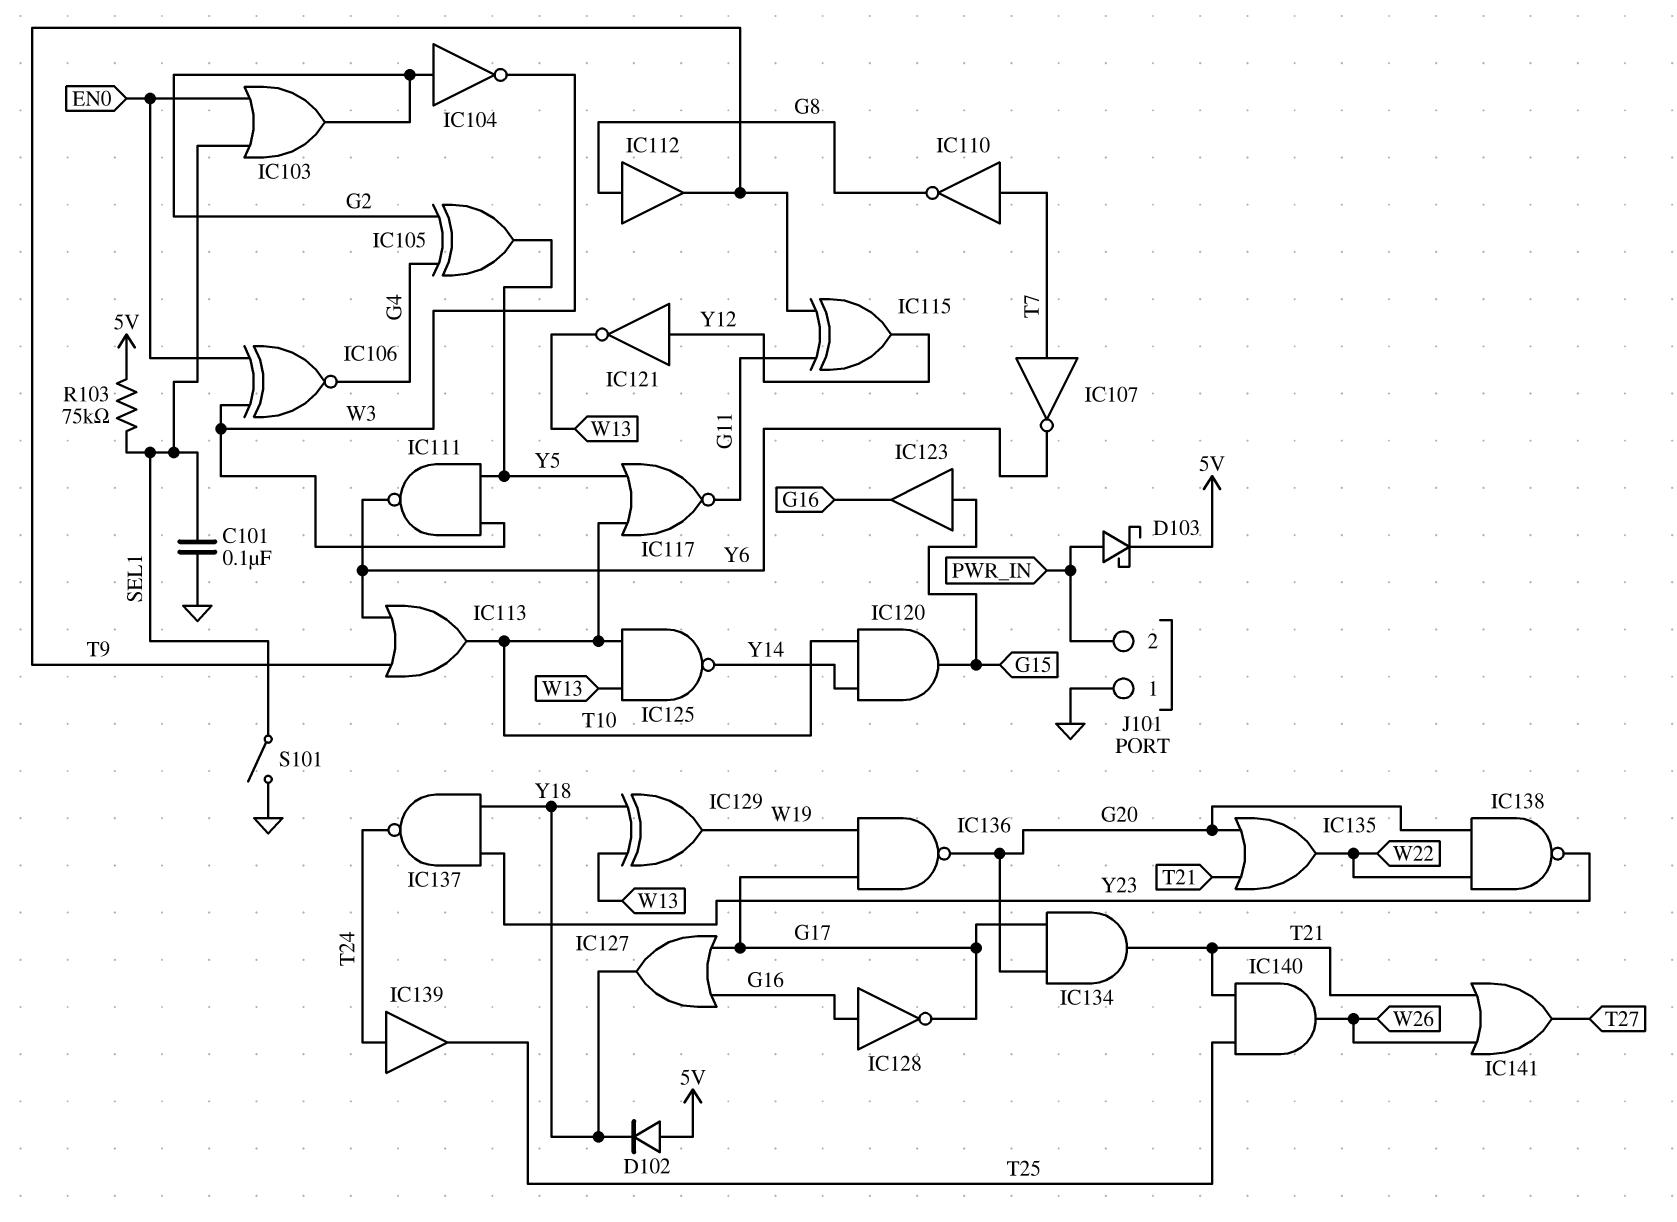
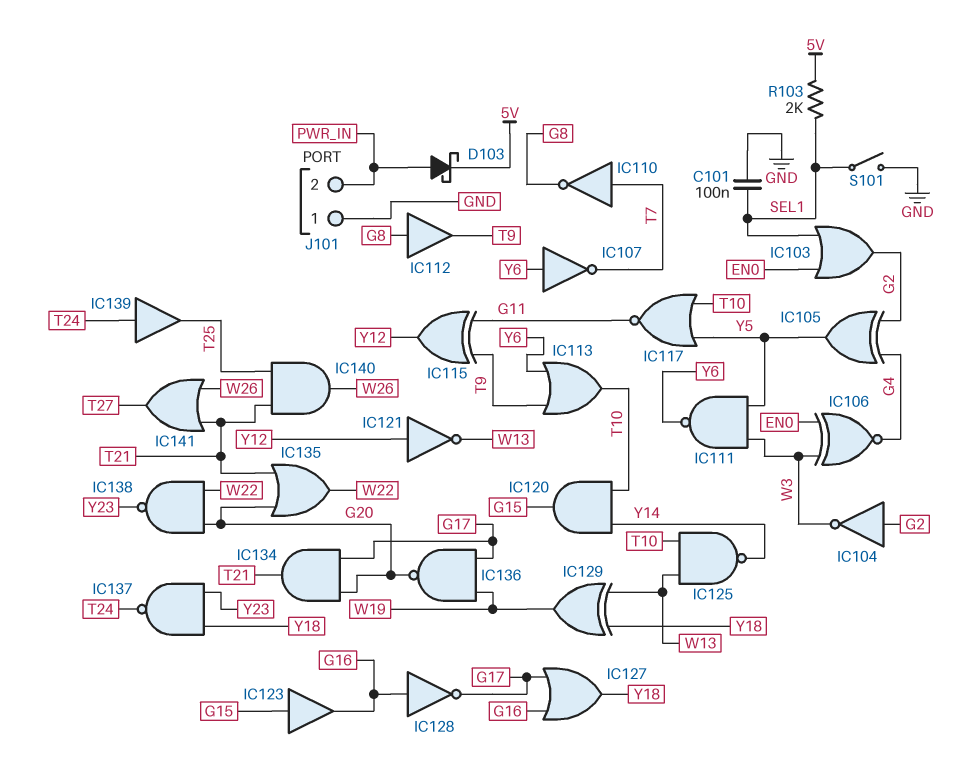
D102: diode (A 5V, K Y18) -> none
IC107: NOT (in T7, out Y6) -> NOT (in Y6, out T7)
R103: 75k (5V, SEL1) -> 2k (5V, SEL1)

